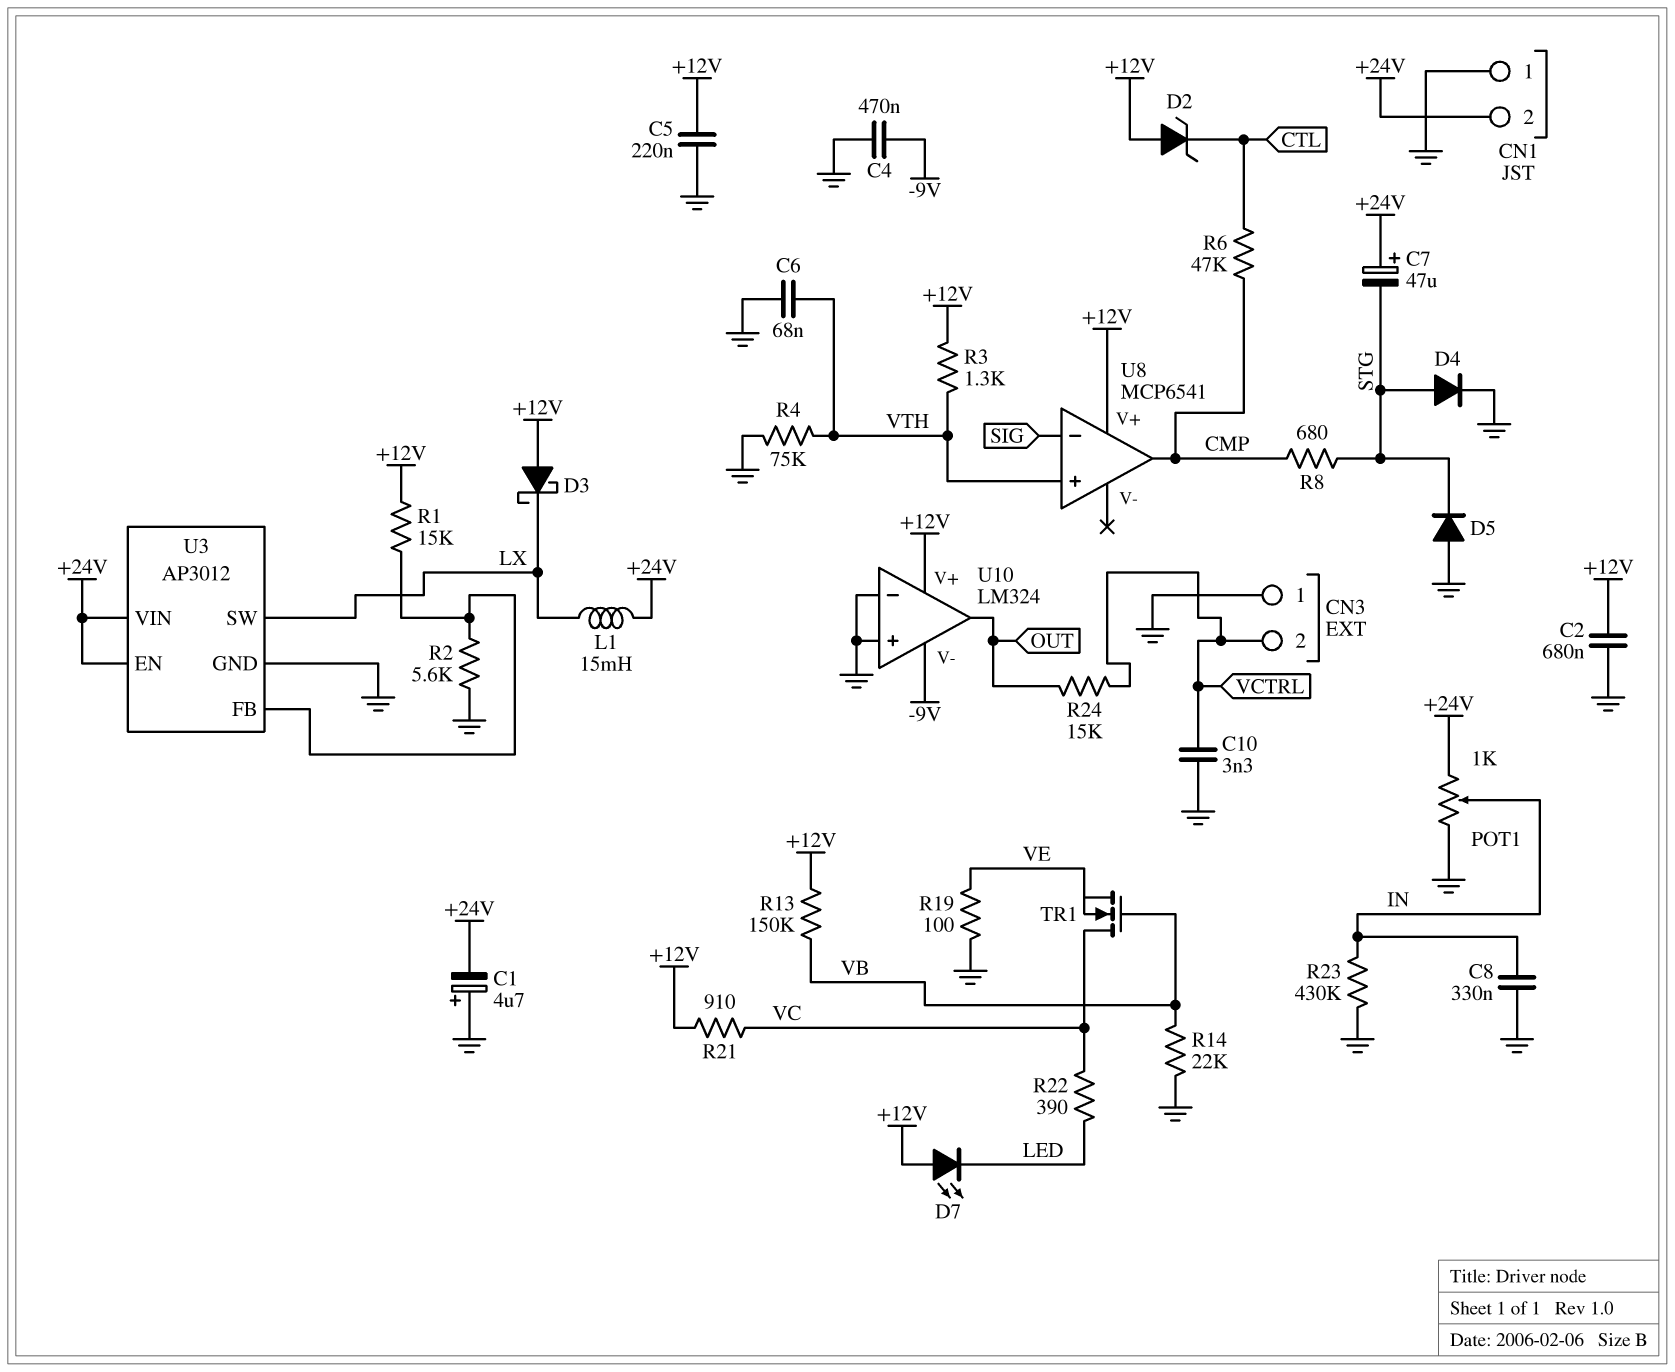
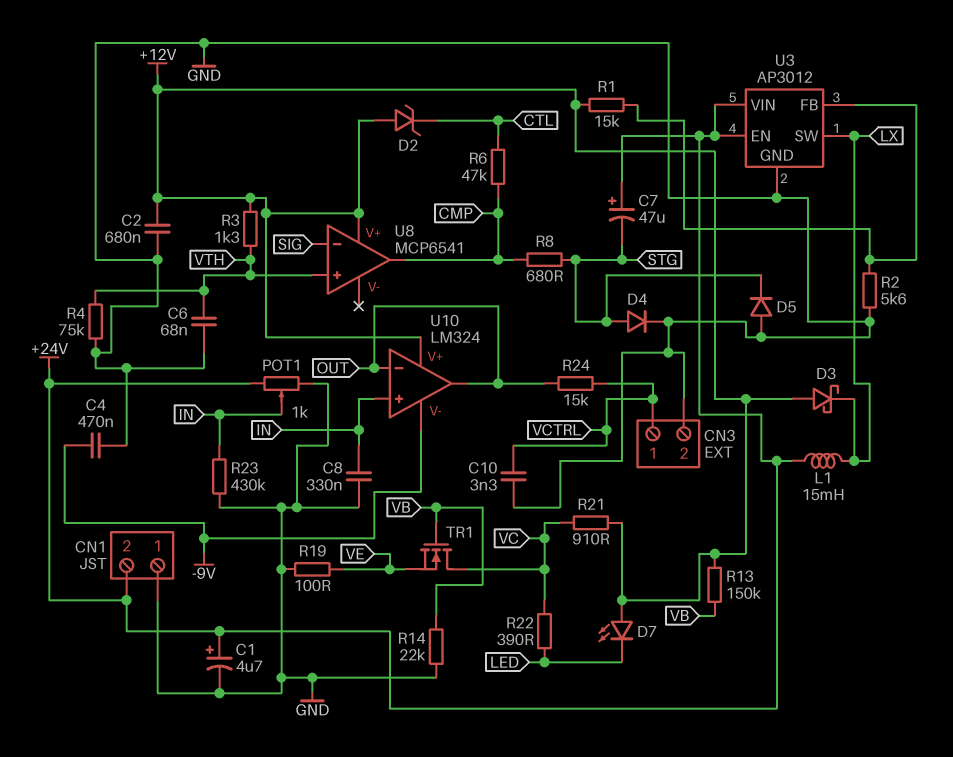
C1: 4.7uF (plus GND, minus +24V) -> 4.7uF (plus +24V, minus GND)
C5: 220nF (+12V, GND) -> none
CN3 pin 1: GND -> VCTRL
CN3 pin 2: VCTRL -> GND
U10 pin in+: GND -> IN
U10 pin in-: GND -> OUT

